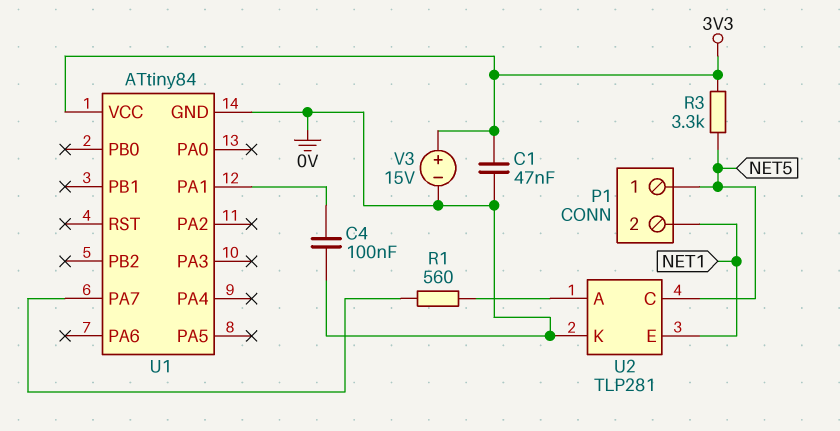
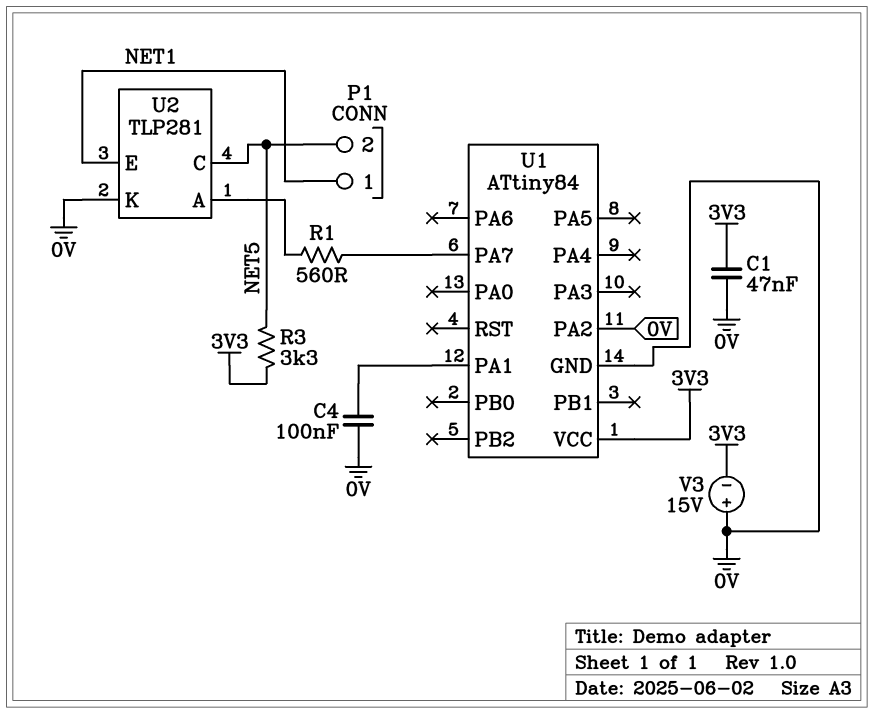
P1 pin 1: NET5 -> NET1
P1 pin 2: NET1 -> NET5
U1 pin PA2: none -> 0V
V3: 15V (plus 3V3, minus 0V) -> 15V (plus 0V, minus 3V3)

